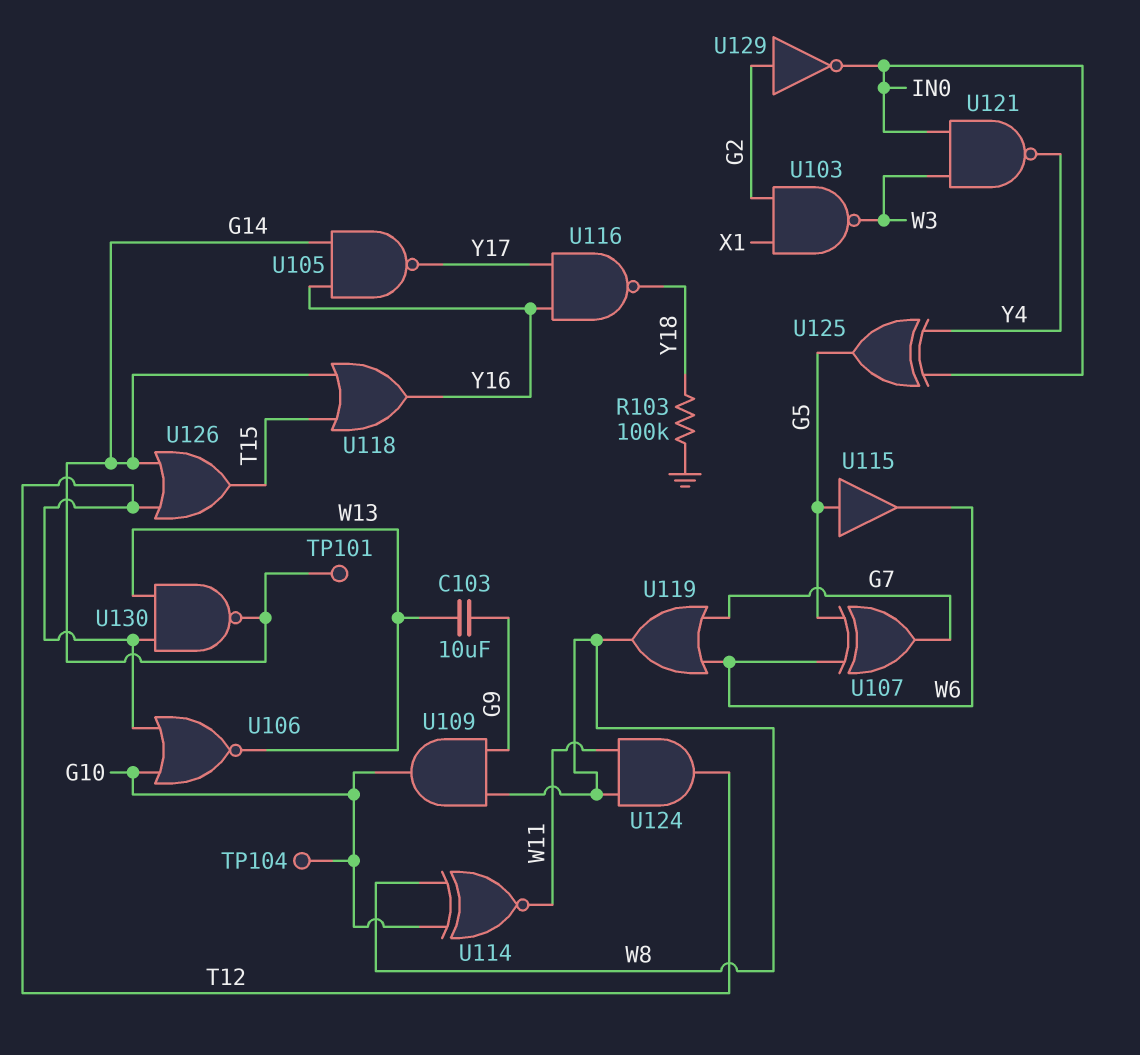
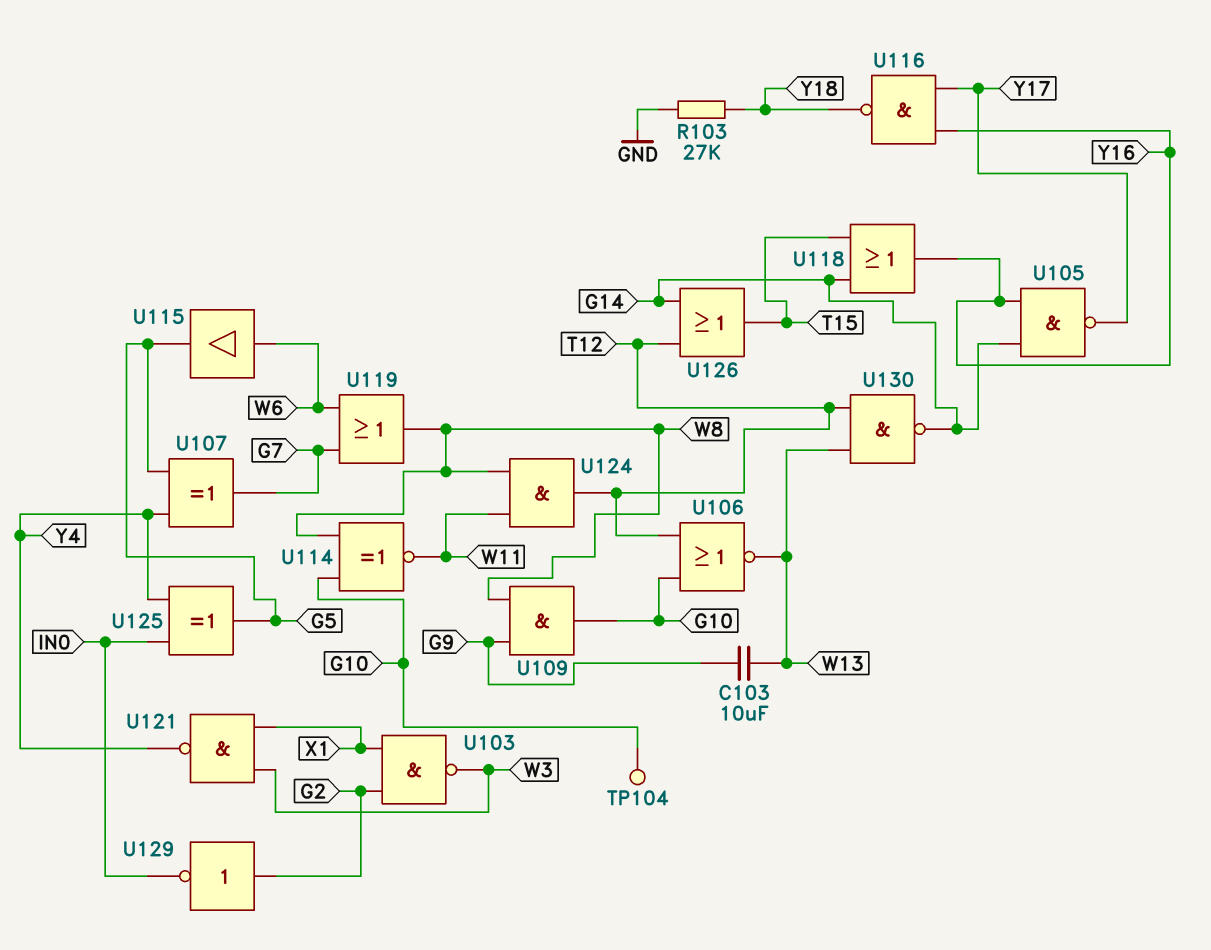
R103: 100k (GND, Y18) -> 27k (GND, Y18)
TP101: test point (G14) -> none
U107: XOR (in G5, in W6, out G7) -> XOR (in G5, in Y4, out G7)
U115: buffer (in G5, out W6) -> buffer (in W6, out G5)
U121: NAND (in IN0, in W3, out Y4) -> NAND (in W3, in X1, out Y4)

